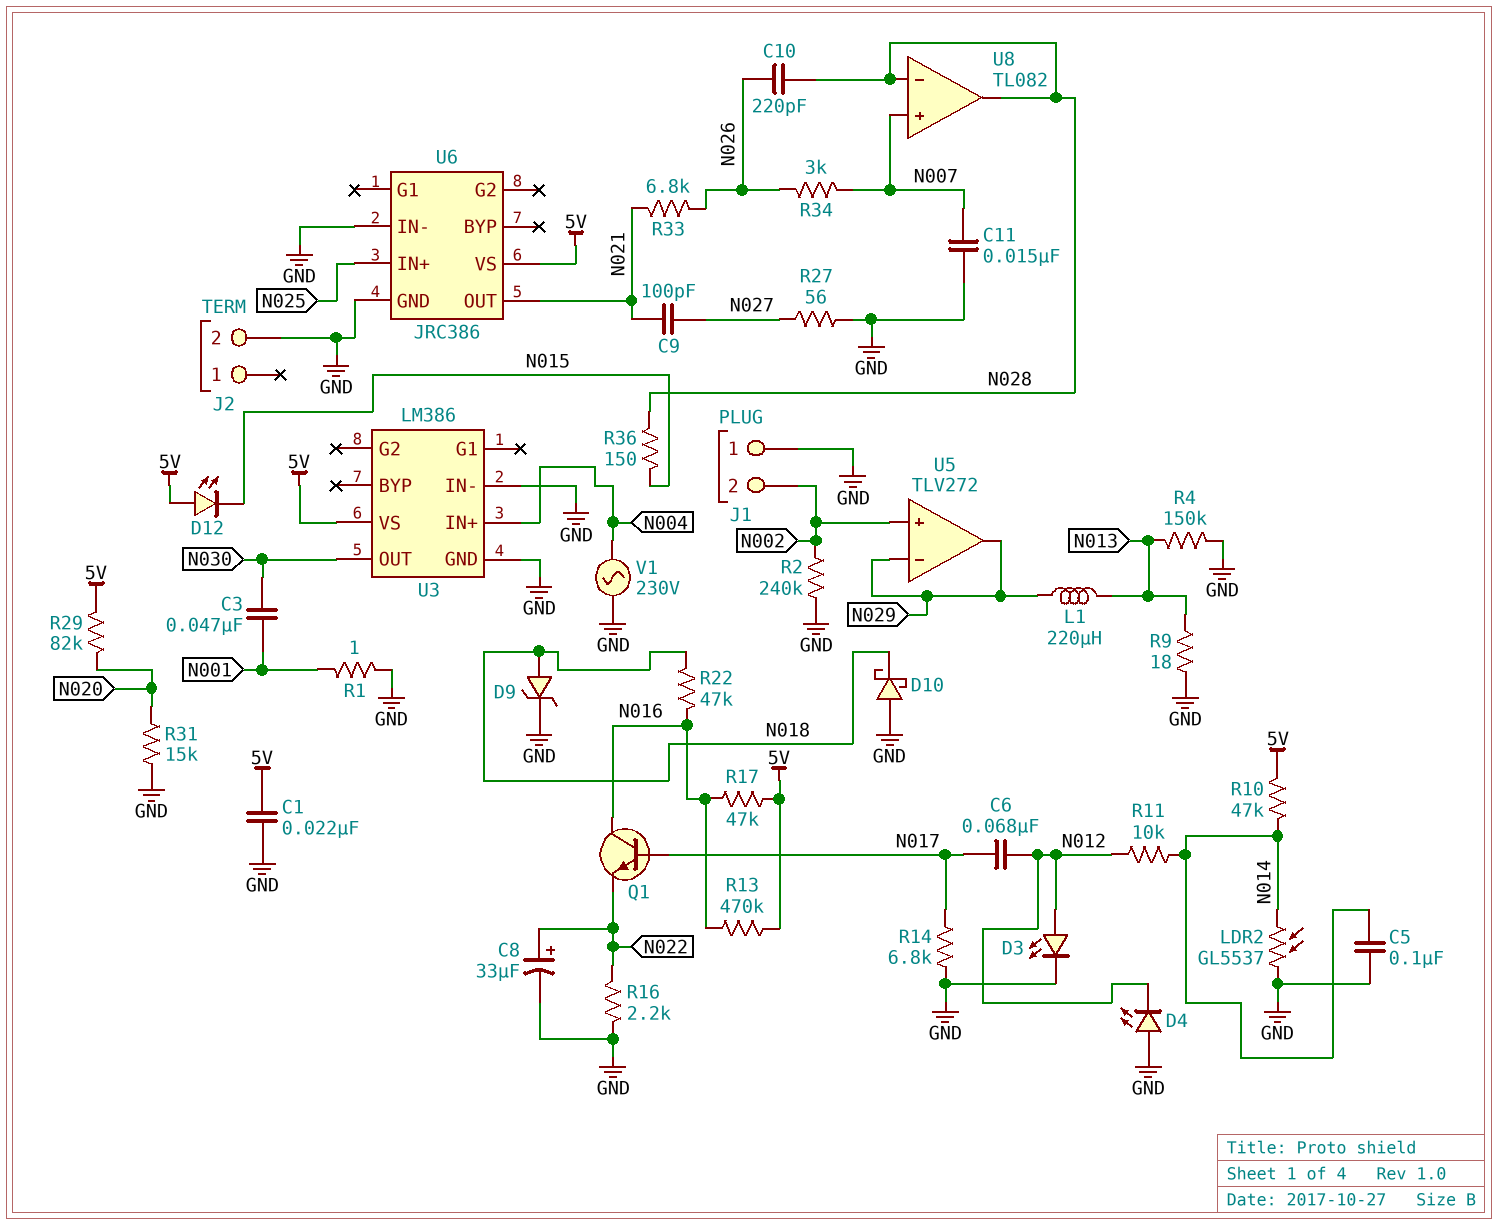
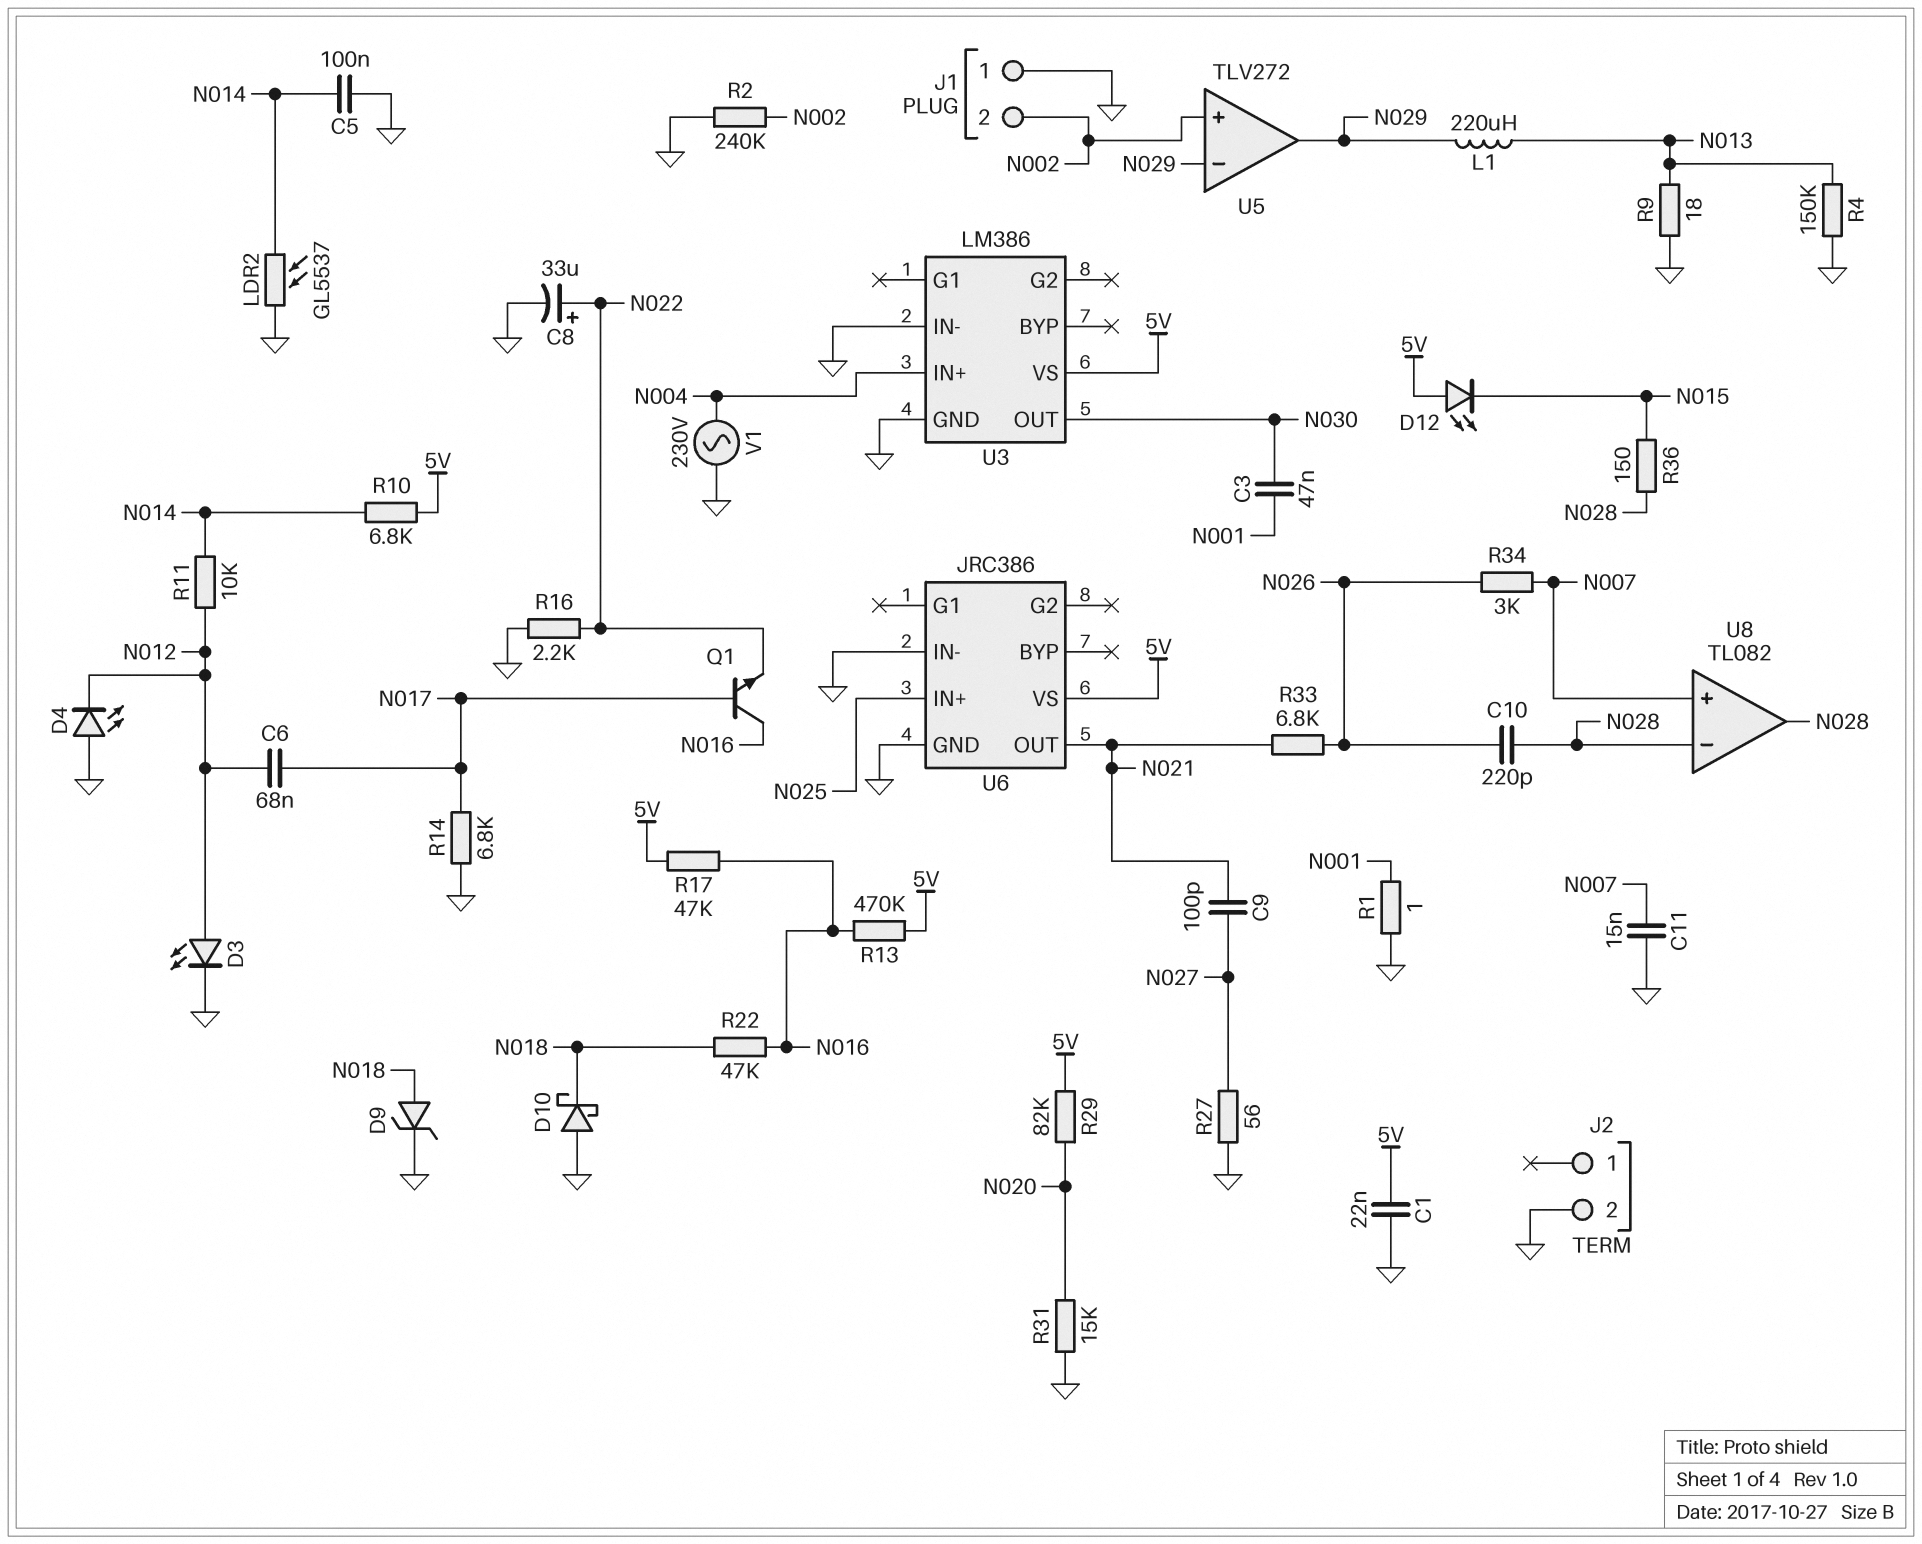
R10: 47k (5V, N014) -> 6.8k (5V, N014)

